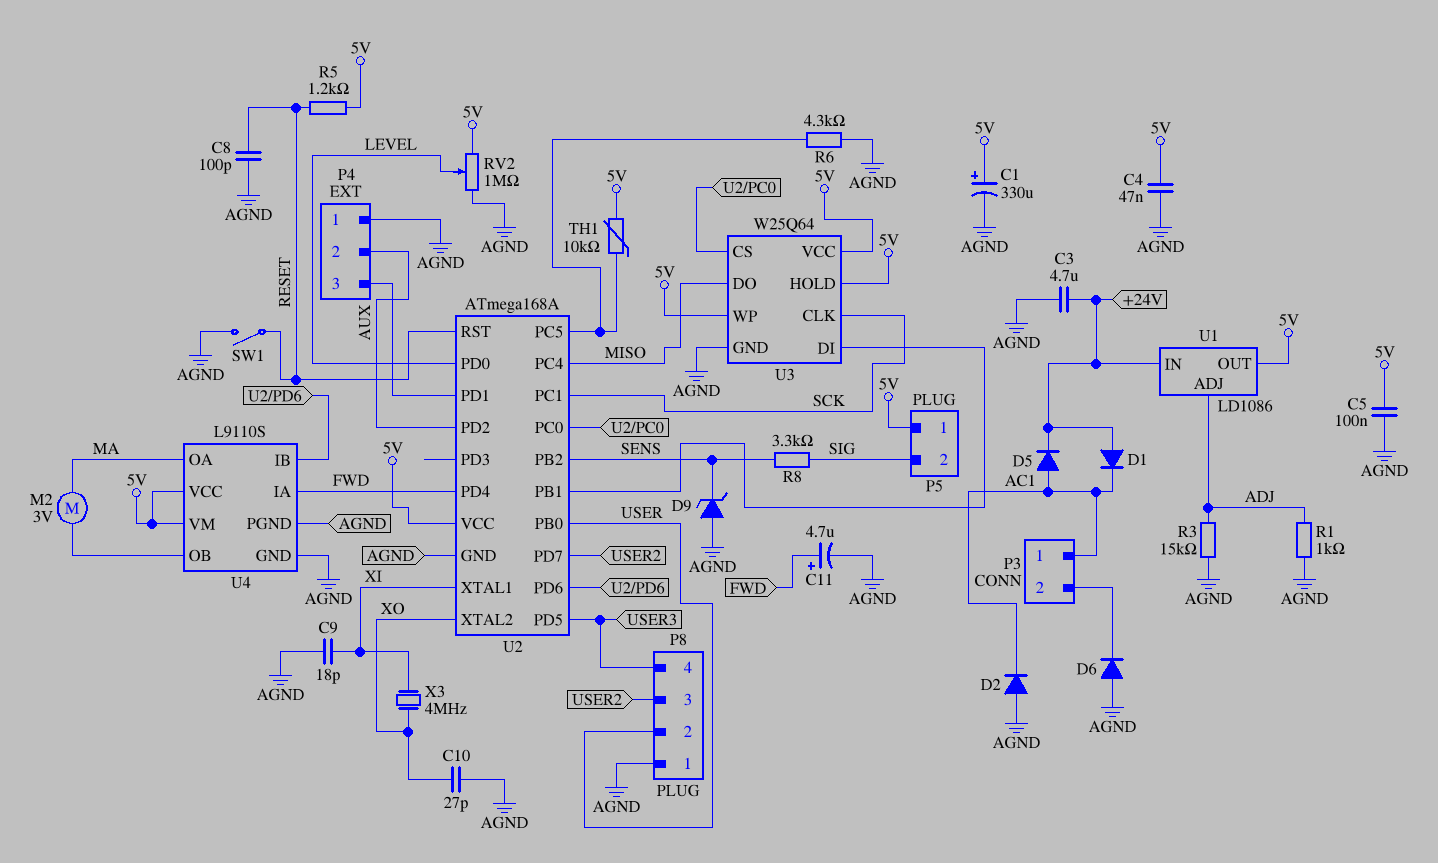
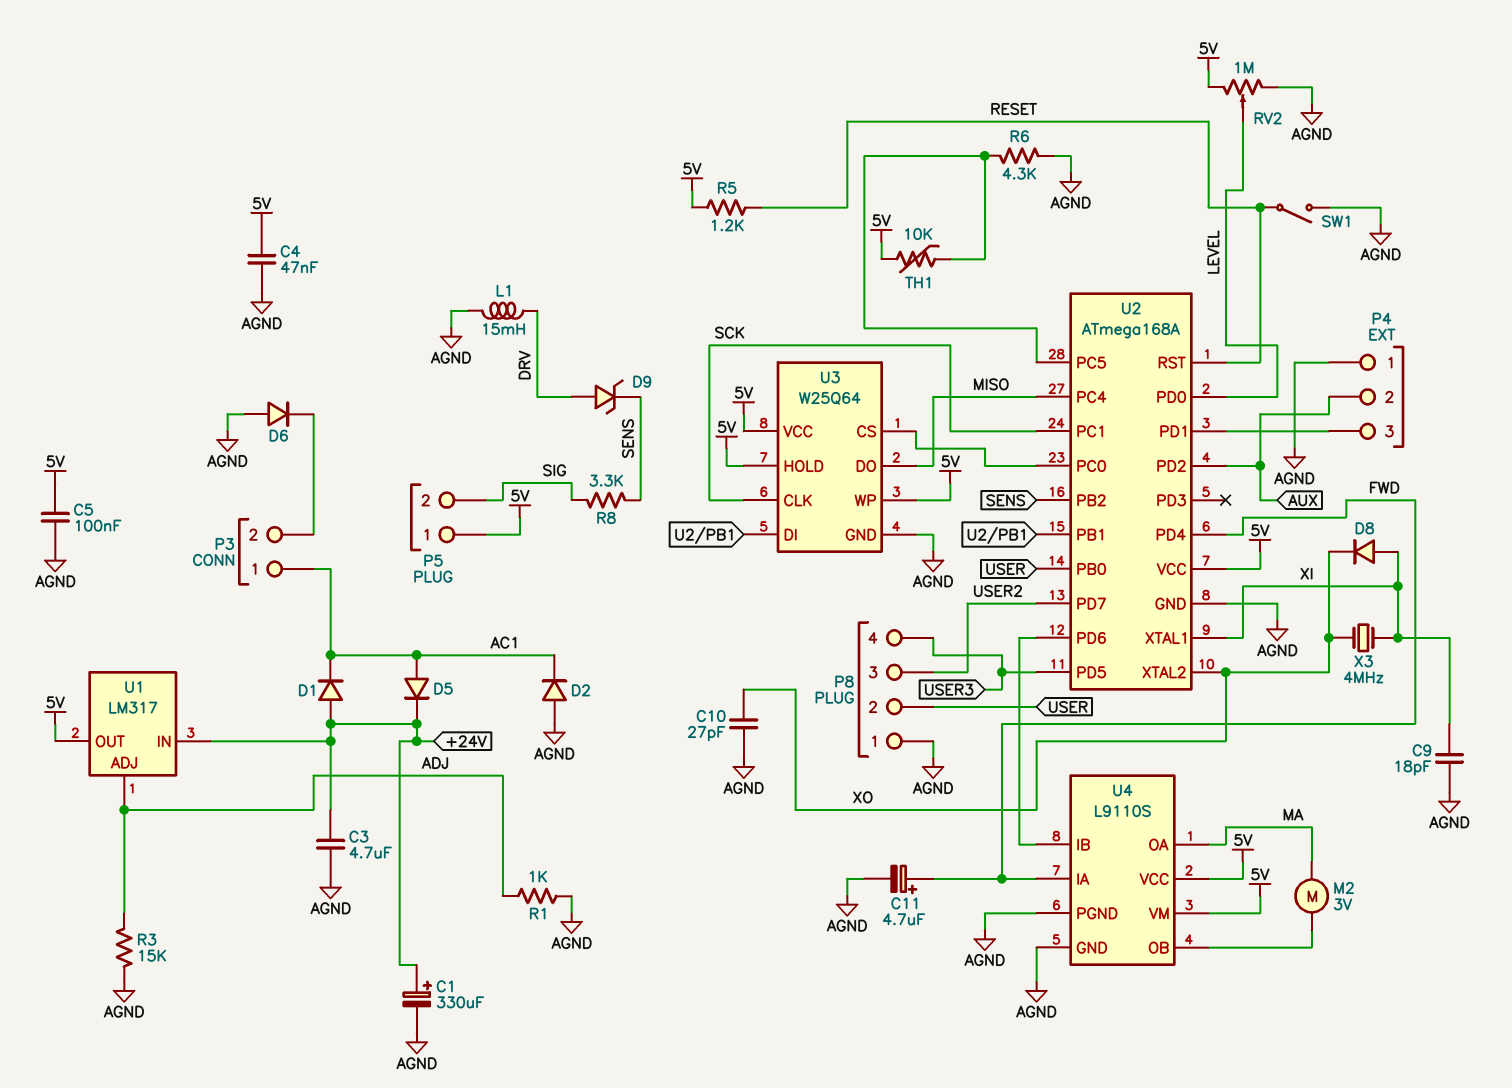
C1: 330uF (plus 5V, minus AGND) -> 330uF (plus +24V, minus AGND)
C8: 100pF (AGND, RESET) -> none
D8: none -> diode (A XI, K XO)
D9: zener (A AGND, K SENS) -> zener (A DRV, K SENS)
L1: none -> 15mH (AGND, DRV)
U1: LD1086 -> LM317

